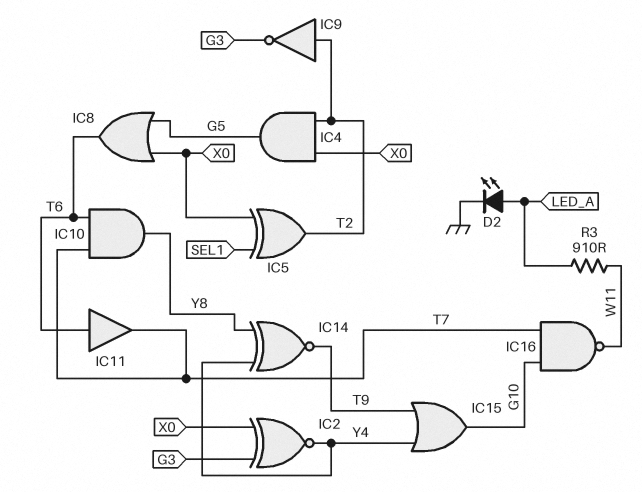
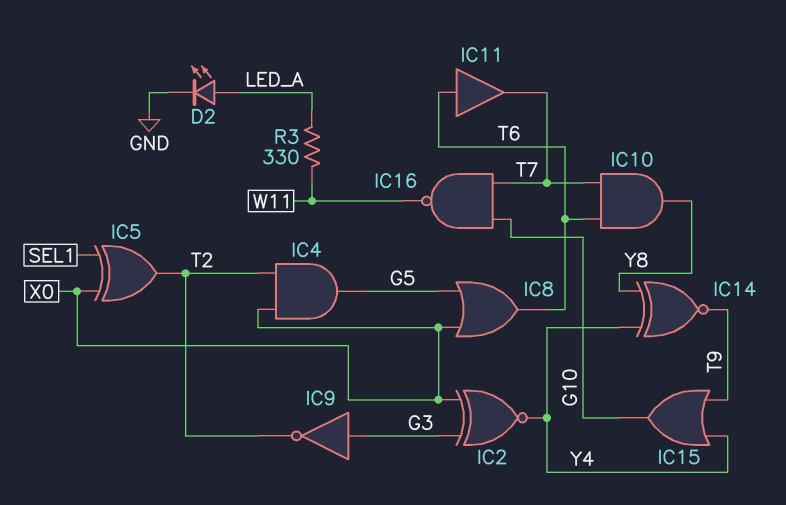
IC9: NOT (in T2, out G3) -> NOT (in G3, out T2)
R3: 910 (LED_A, W11) -> 330 (LED_A, W11)

